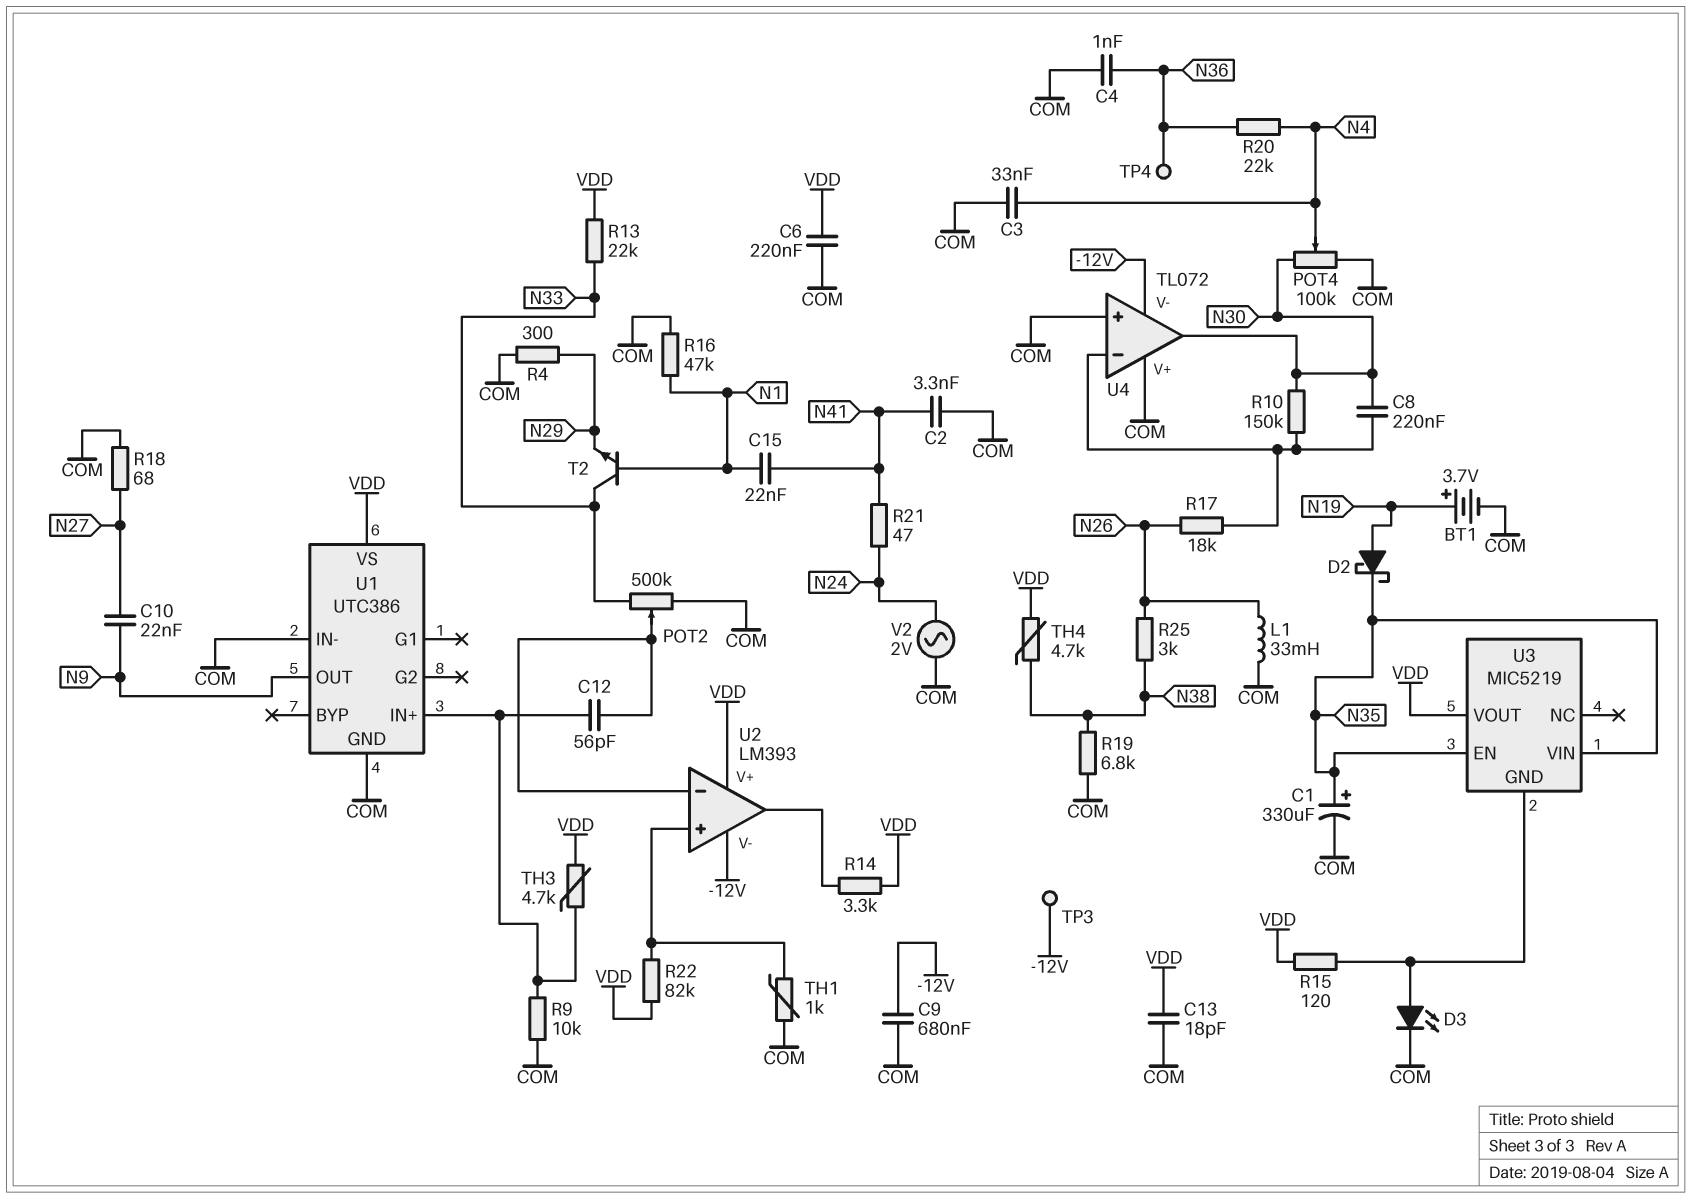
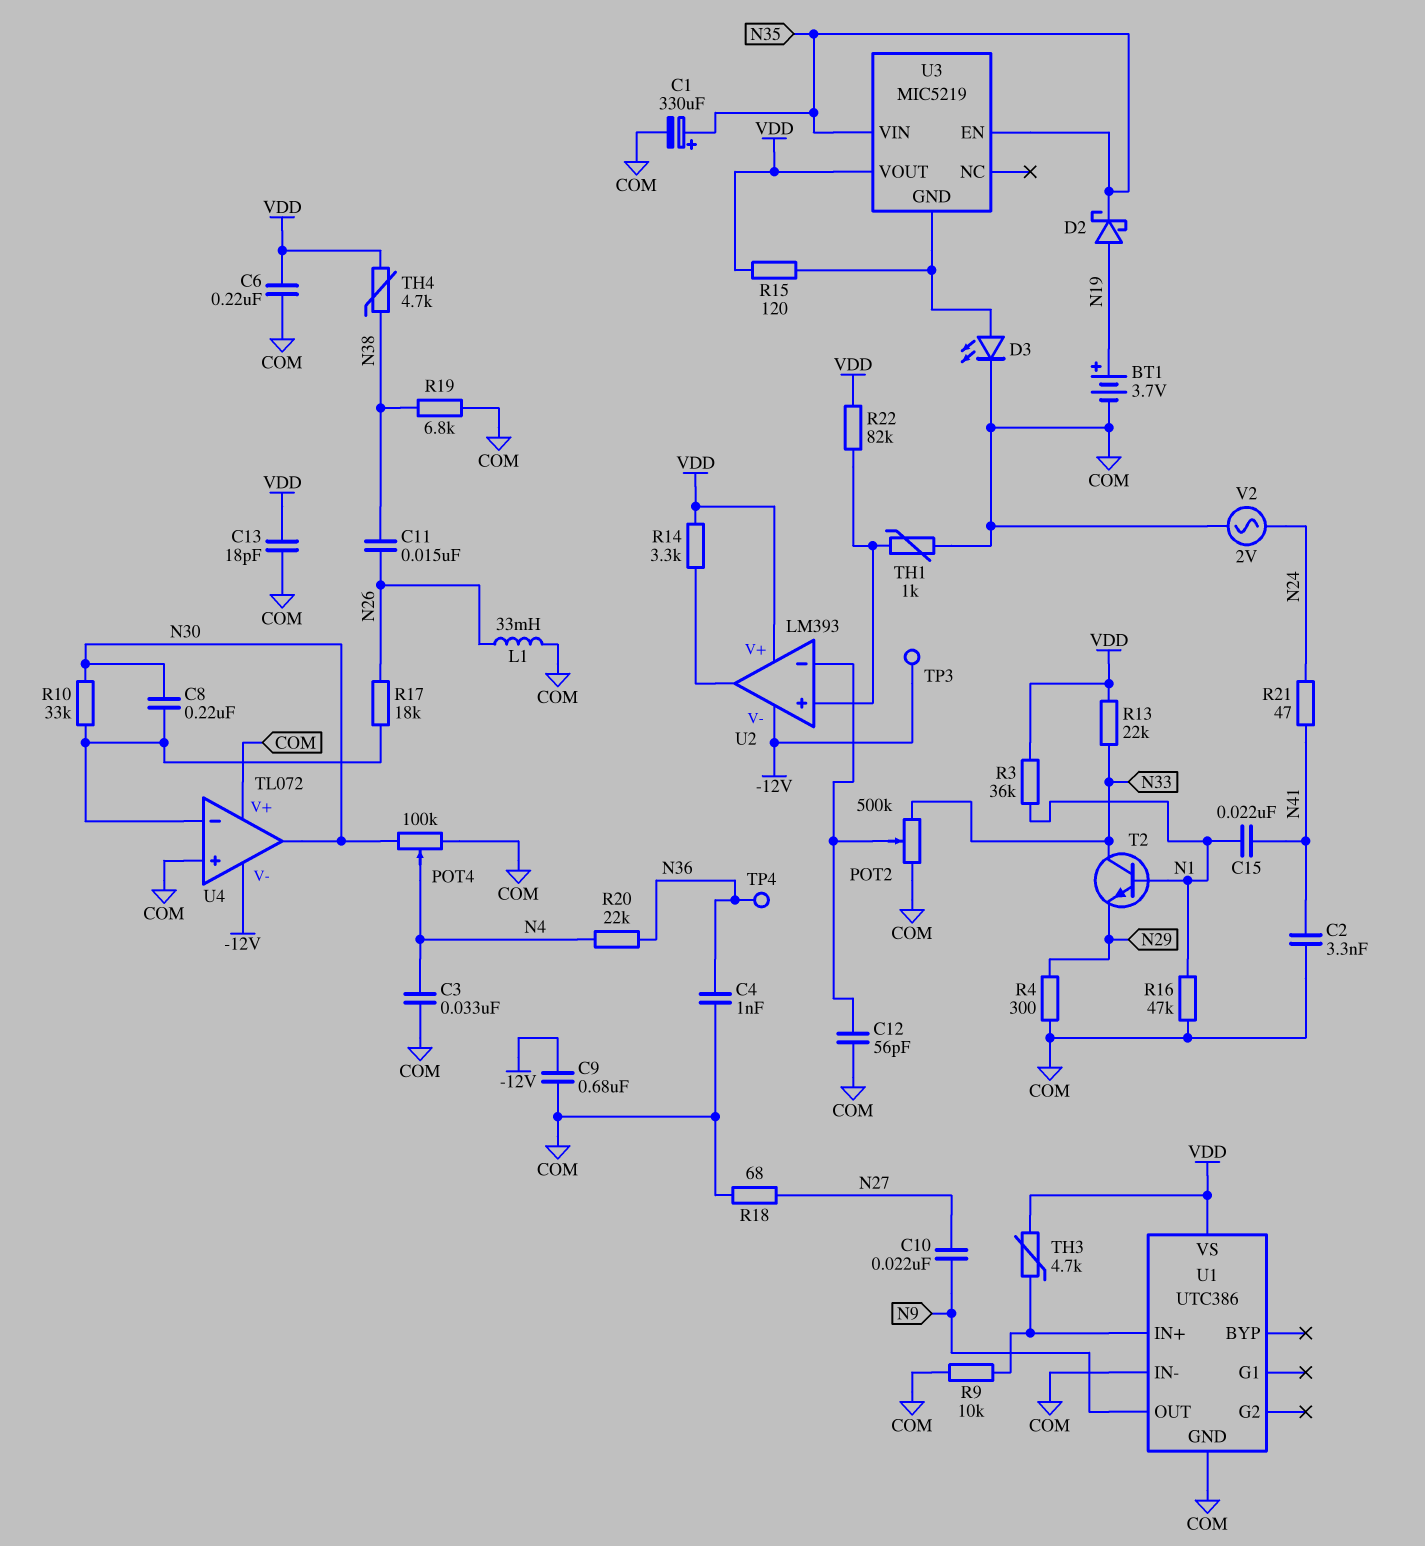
C11: none -> 15nF (N26, N38)
C12: 56pF (U1/IN+, U2/in-) -> 56pF (COM, U2/in-)
R3: none -> 36k (N1, VDD)
R10: 150k (N30, U4/in-) -> 33k (N30, U4/in-)
R25: 3k (N26, N38) -> none

